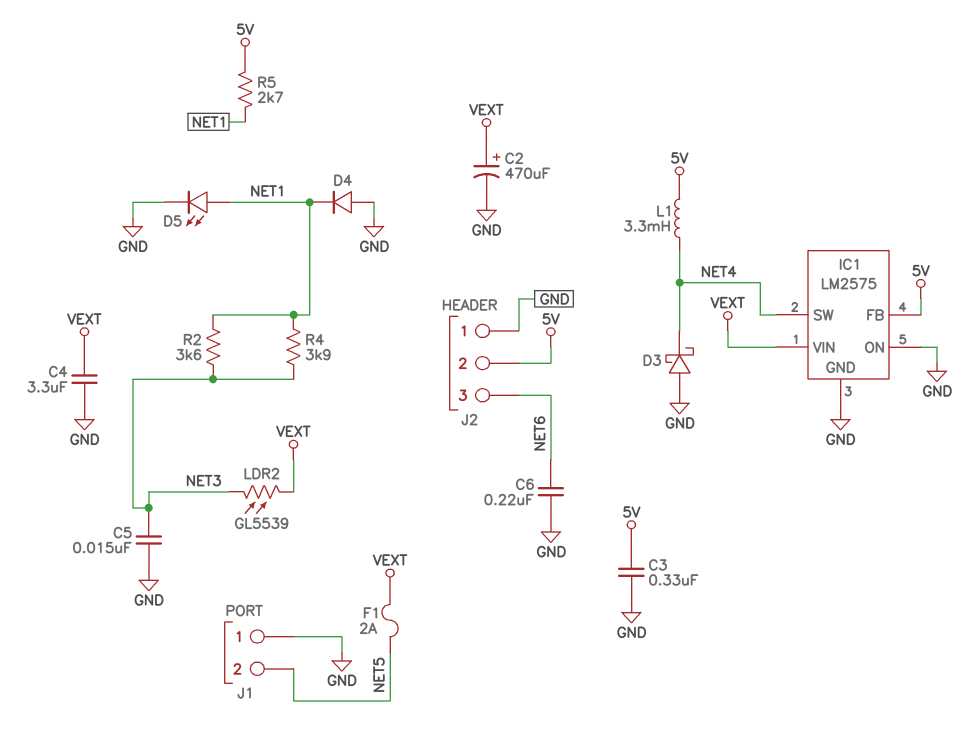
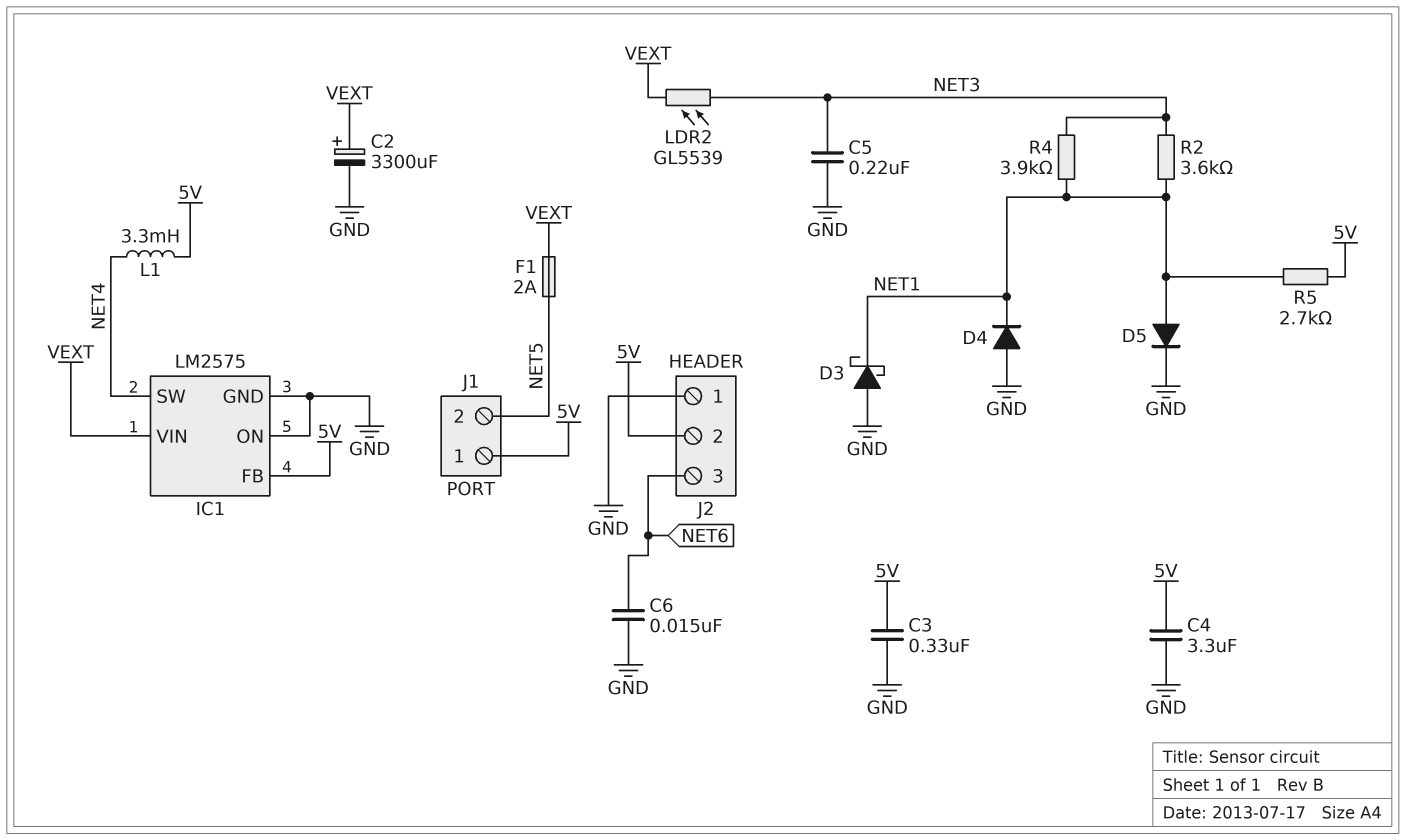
C2: 470uF (plus VEXT, minus GND) -> 3300uF (plus VEXT, minus GND)
C4: 3.3uF (GND, VEXT) -> 3.3uF (5V, GND)
C5: 15nF (GND, NET3) -> 220nF (GND, NET3)
C6: 220nF (GND, NET6) -> 15nF (GND, NET6)
D3: schottky (A GND, K NET4) -> schottky (A GND, K NET1)
D5: LED (A NET1, K GND) -> diode (A NET1, K GND)
J1 pin 1: GND -> 5V

